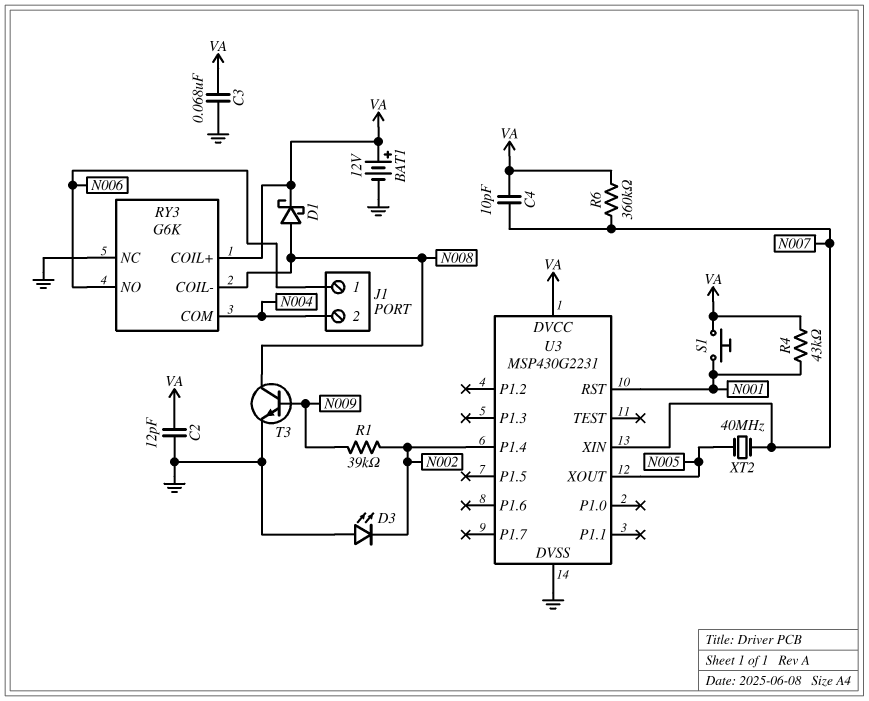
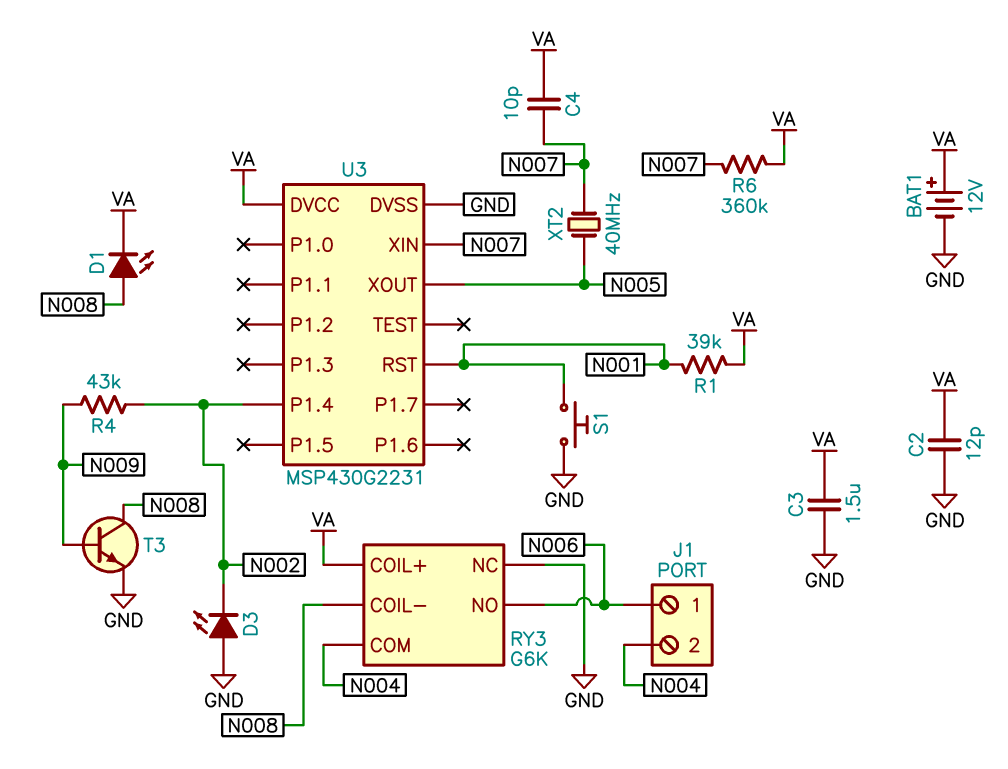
C3: 68nF (GND, VA) -> 1.5uF (GND, VA)
D1: schottky (A N008, K VA) -> LED (A N008, K VA)
R1: 39k (N002, N009) -> 39k (N001, VA)
R4: 43k (N001, VA) -> 43k (N002, N009)
S1: button (N001, VA) -> button (GND, N001)

